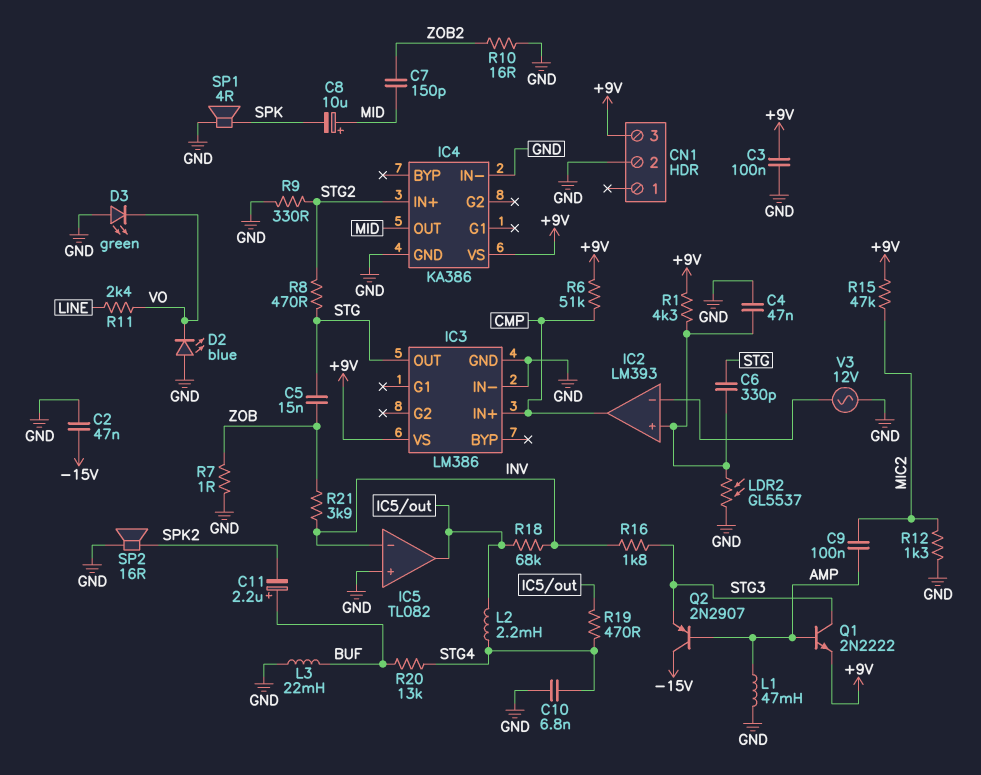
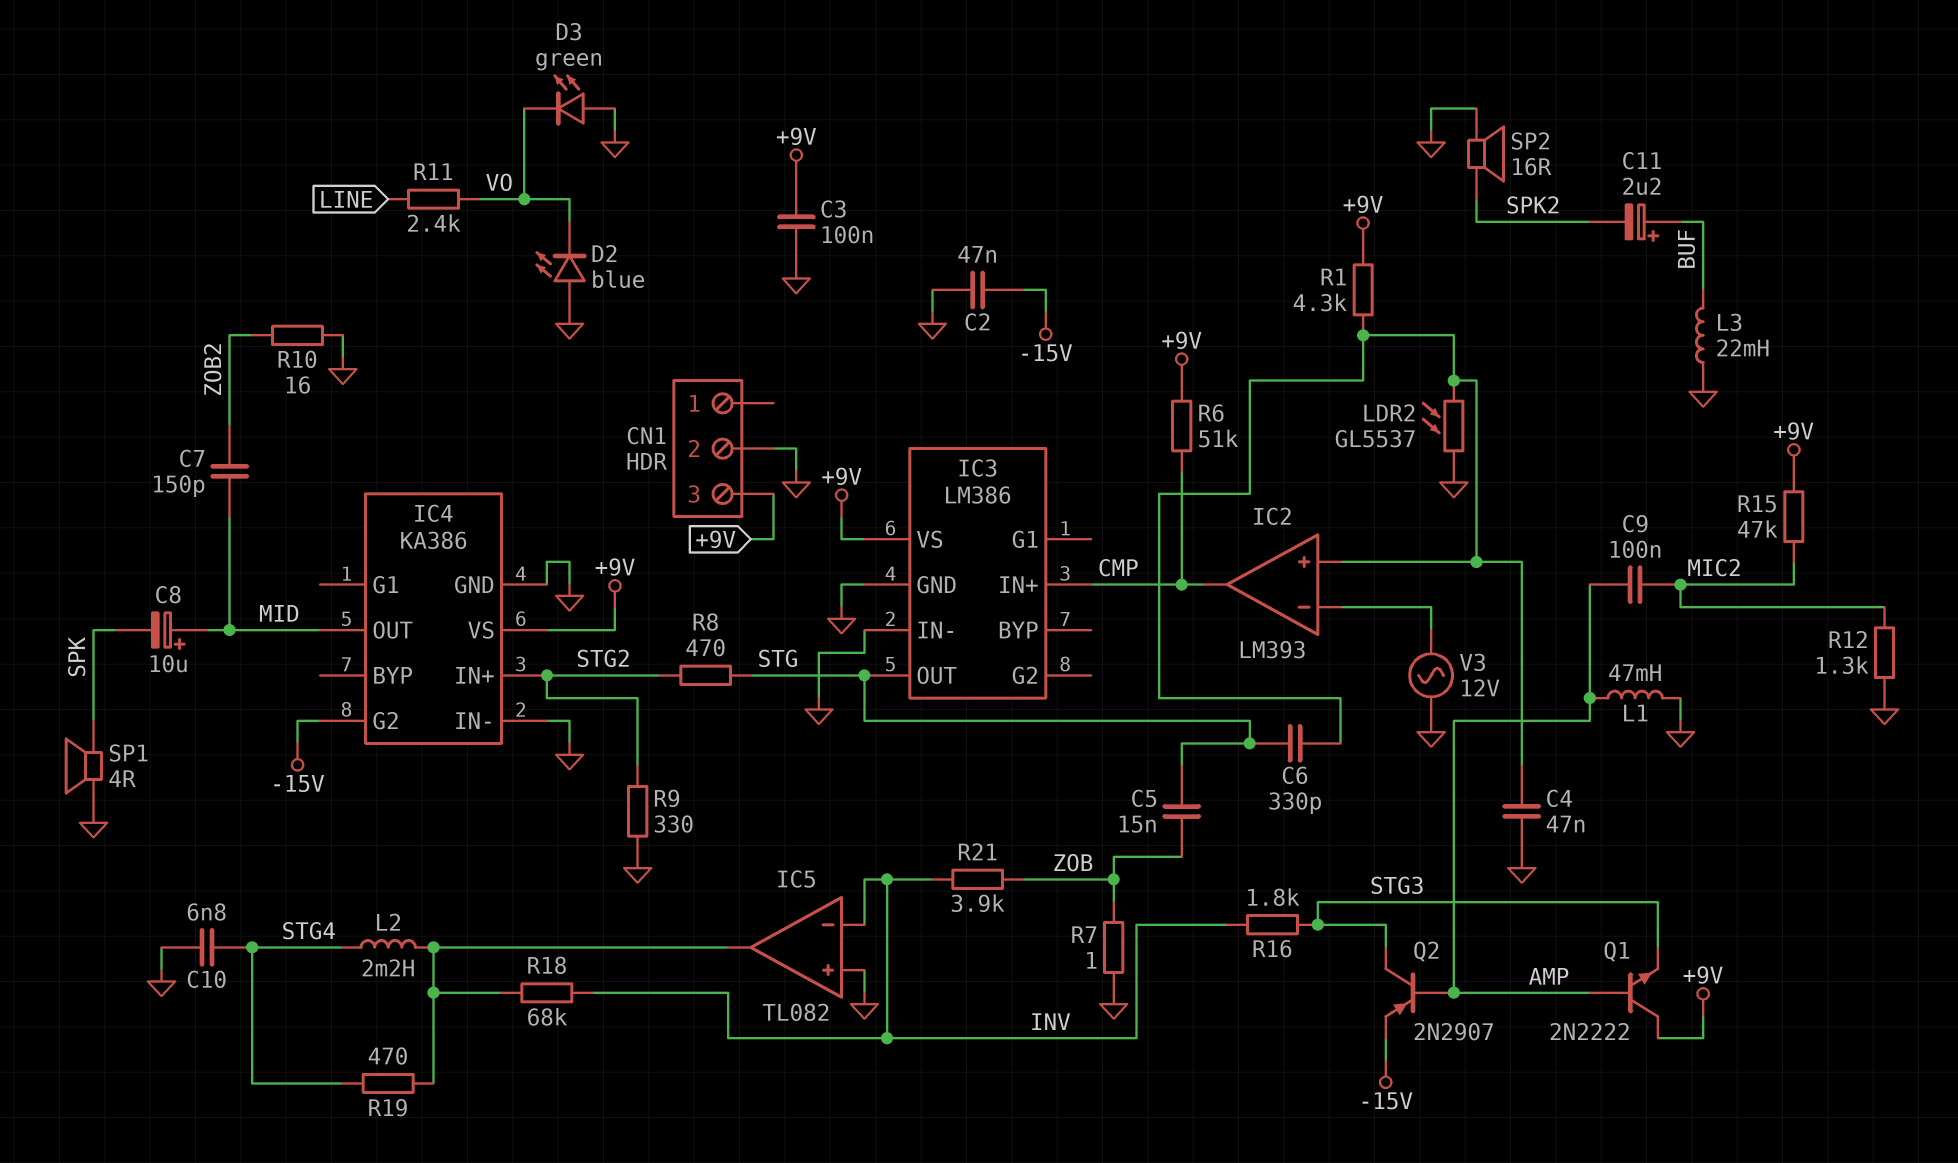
IC4 pin G2: none -> -15V
Q1: NPN 2N2222 (B AMP, C STG3, E +9V) -> NPN 2N2222 (B AMP, C +9V, E STG3)
Q2: PNP 2N2907 (B AMP, C -15V, E STG3) -> PNP 2N2907 (B AMP, C STG3, E -15V)
R20: 13k (BUF, STG4) -> none

